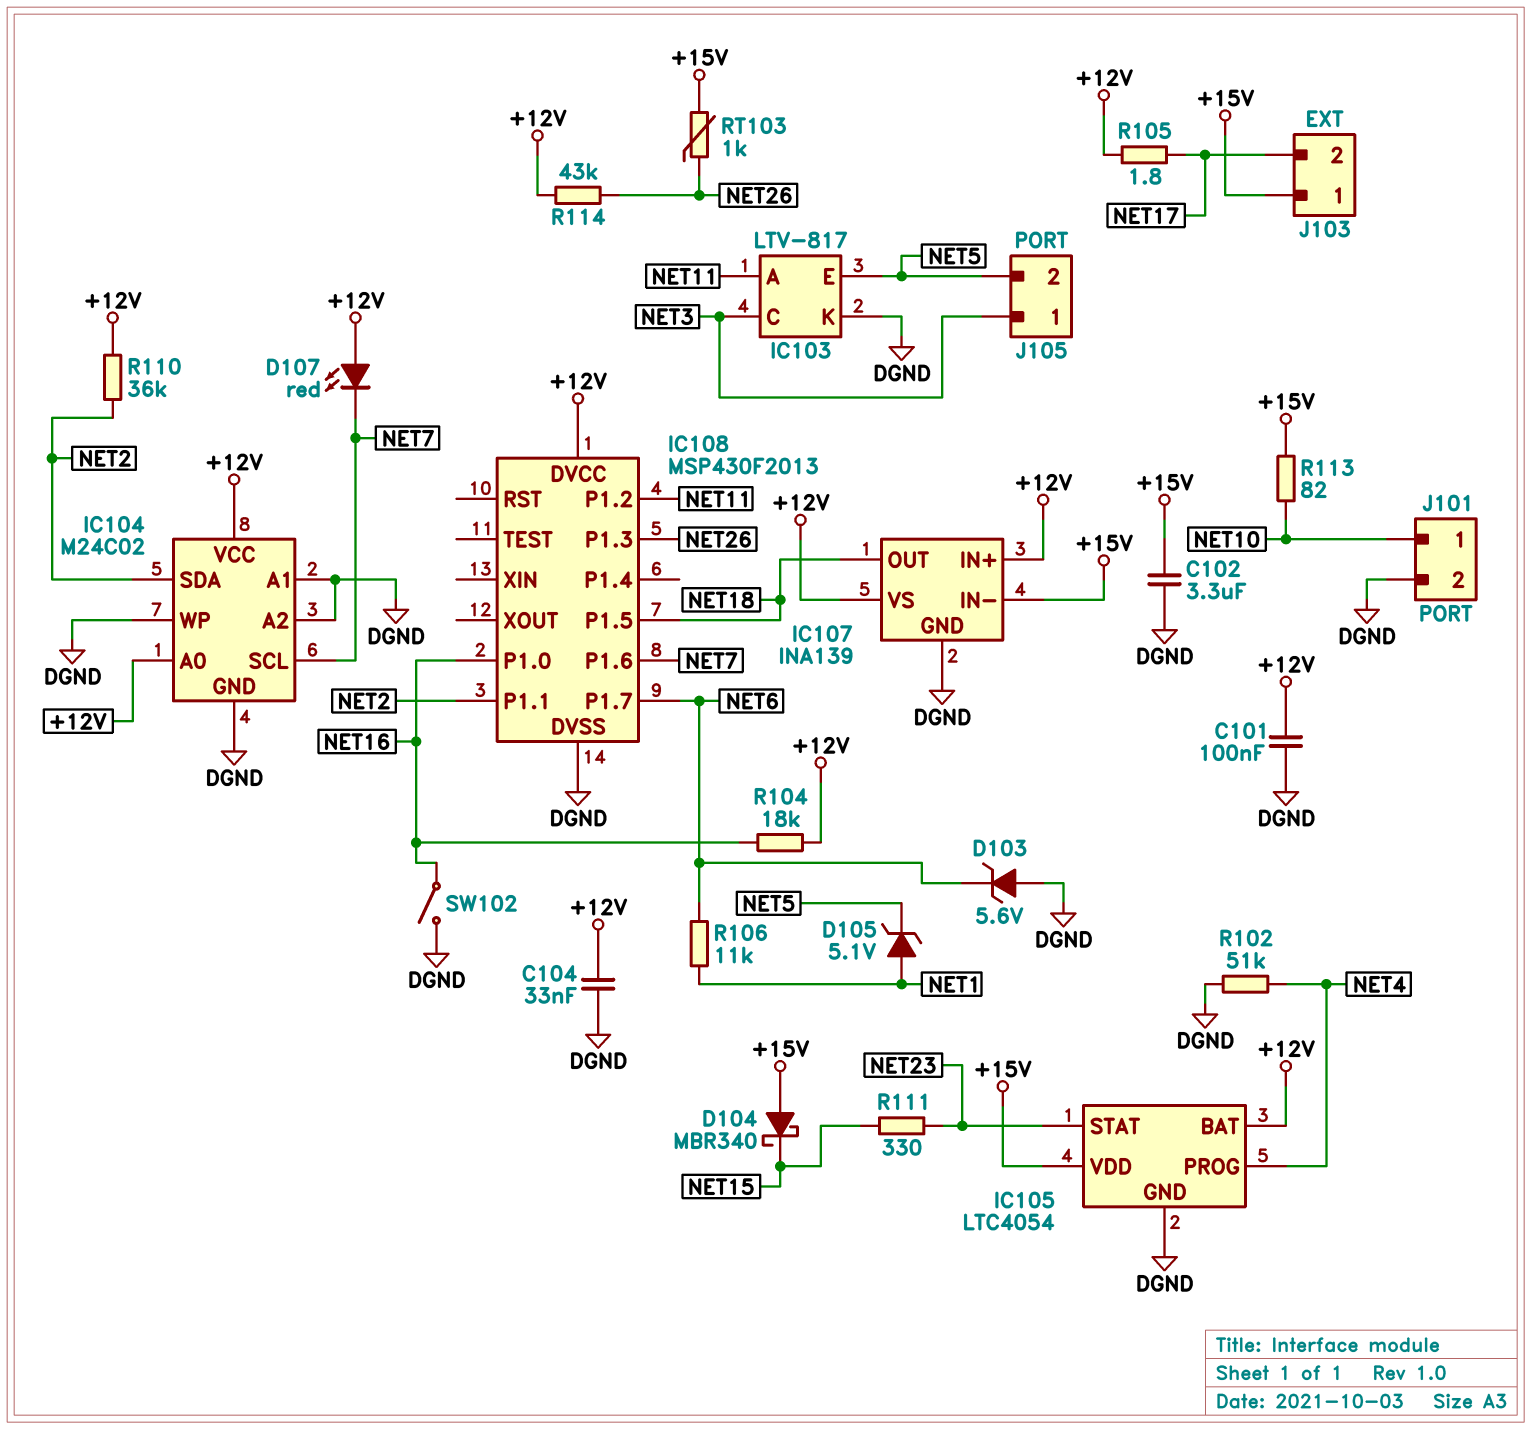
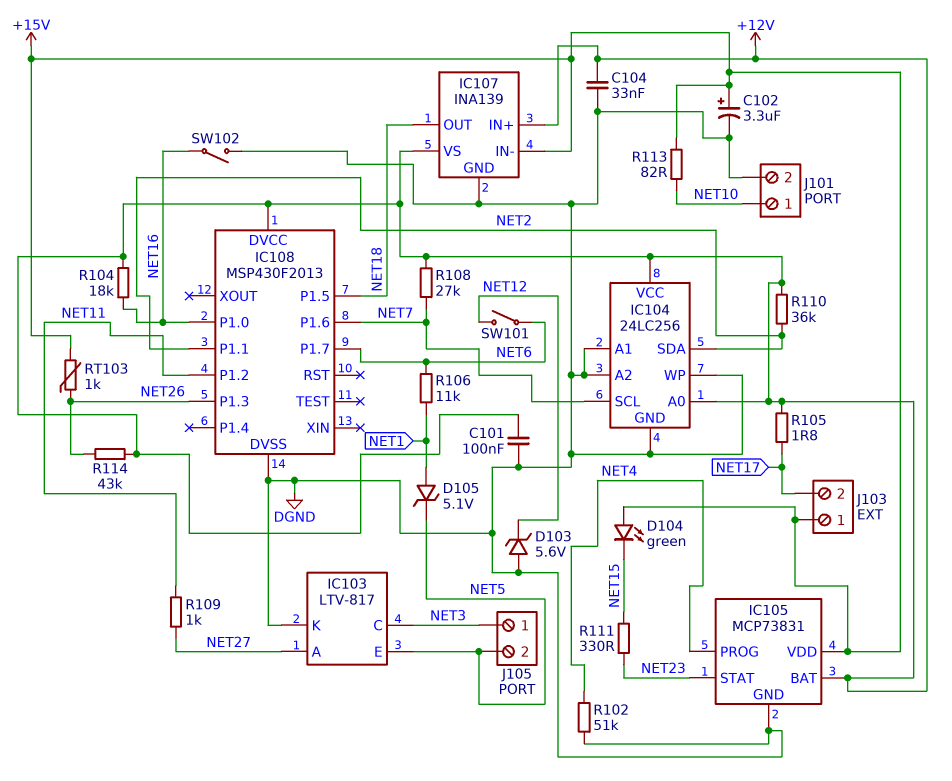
C102: 3.3uF (+15V, DGND) -> 3.3uF (plus +15V, minus DGND)
D103: zener 5.6V (A DGND, K NET6) -> zener 5.6V (A DGND, K NET12)
D104: schottky MBR340 (A +15V, K NET15) -> LED green (A +15V, K NET15)
D107: LED red (A +12V, K NET7) -> none
IC103 pin A: NET11 -> NET27
IC104: M24C02 -> 24LC256
IC105: LTC4054 -> MCP73831
R108: none -> 27k (+12V, NET7)
R109: none -> 1k (NET11, NET27)
SW101: none -> switch (NET6, NET12)

